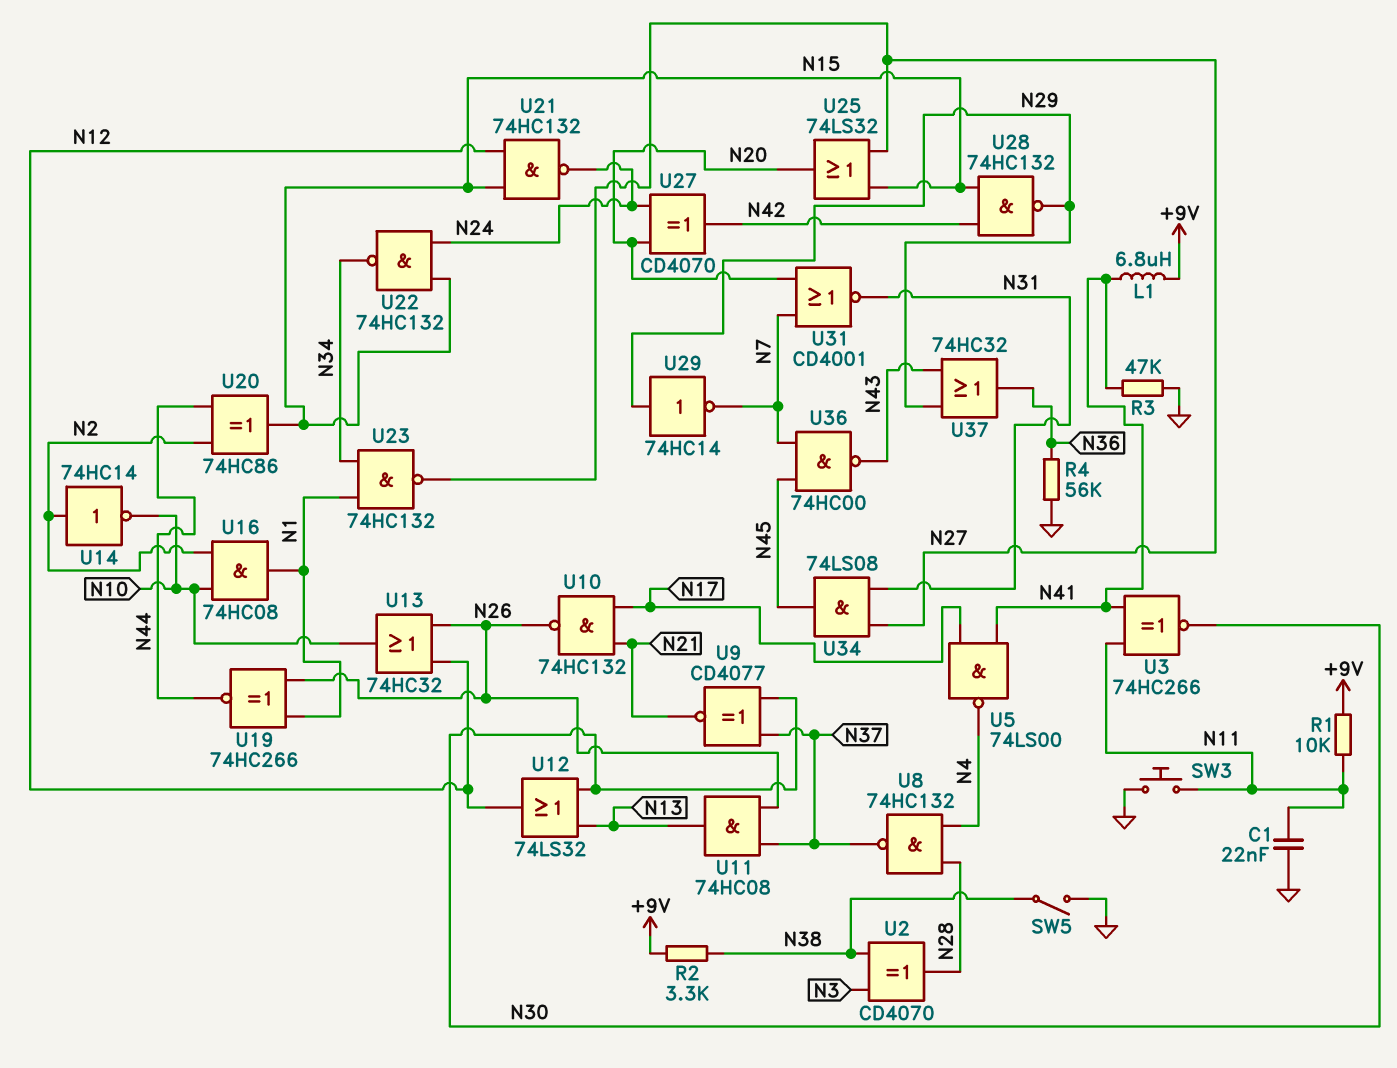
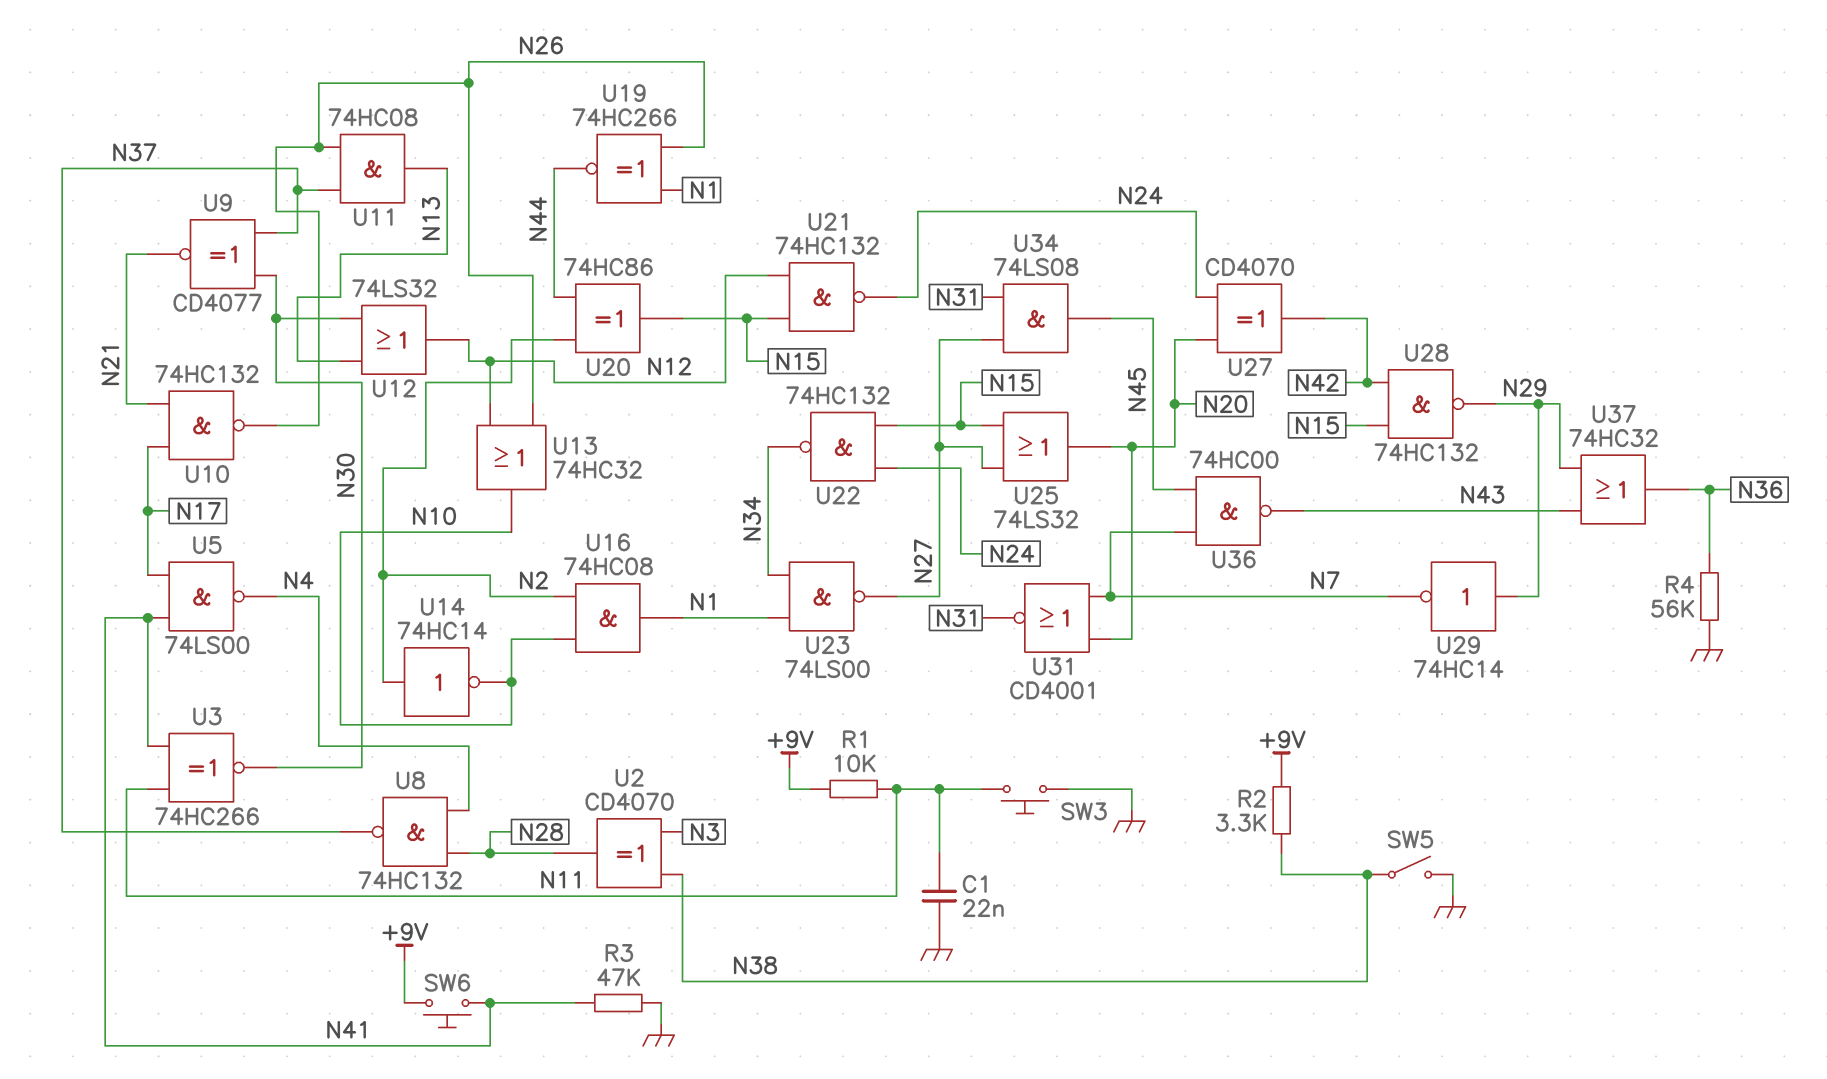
L1: 6.8uH (+9V, N41) -> none
SW6: none -> button (+9V, N41)
U23: NAND 74HC132 (in N1, in N34, out N27) -> NAND 74LS00 (in N1, in N34, out N27)

